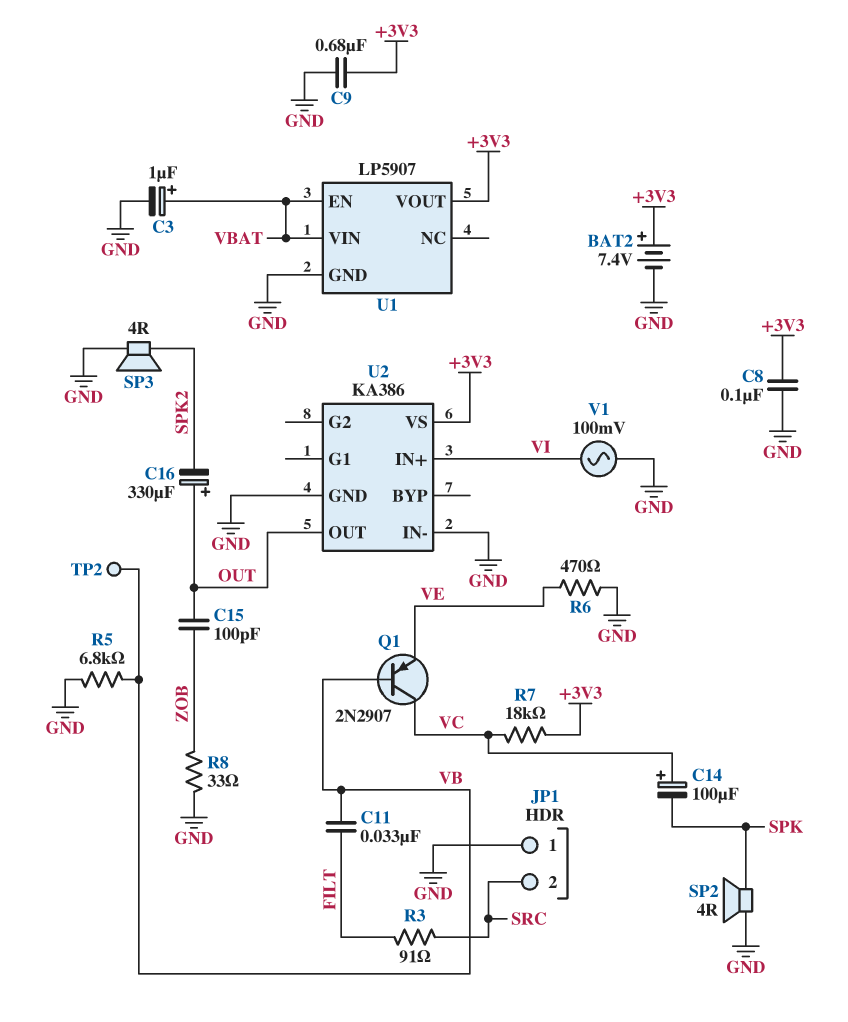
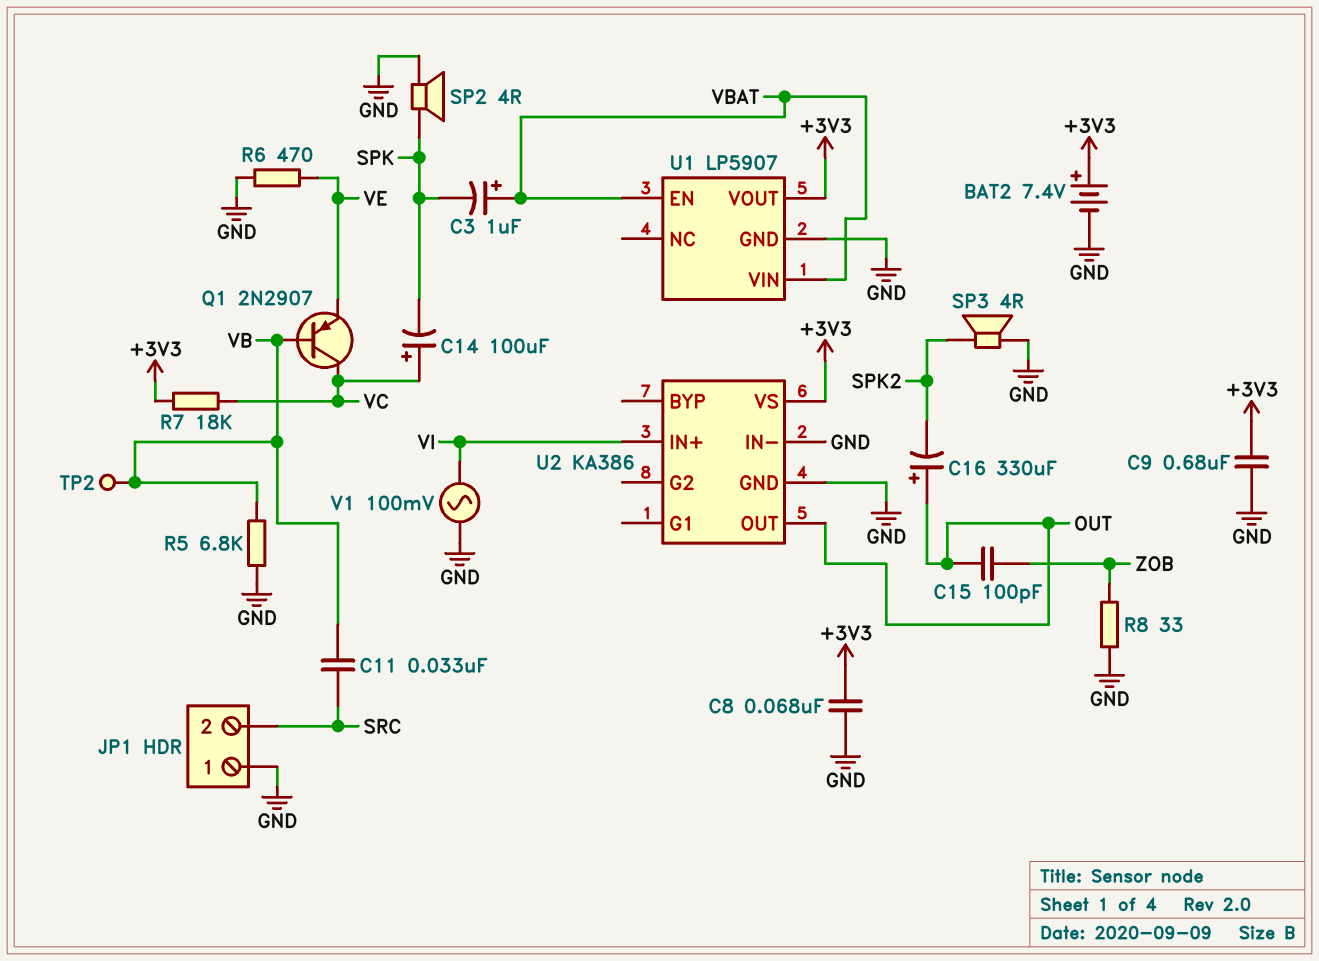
C3: 1uF (plus VBAT, minus GND) -> 1uF (plus VBAT, minus SPK)
C8: 100nF (+3V3, GND) -> 68nF (+3V3, GND)
C11: 33nF (FILT, VB) -> 33nF (SRC, VB)
R3: 91 (FILT, SRC) -> none

